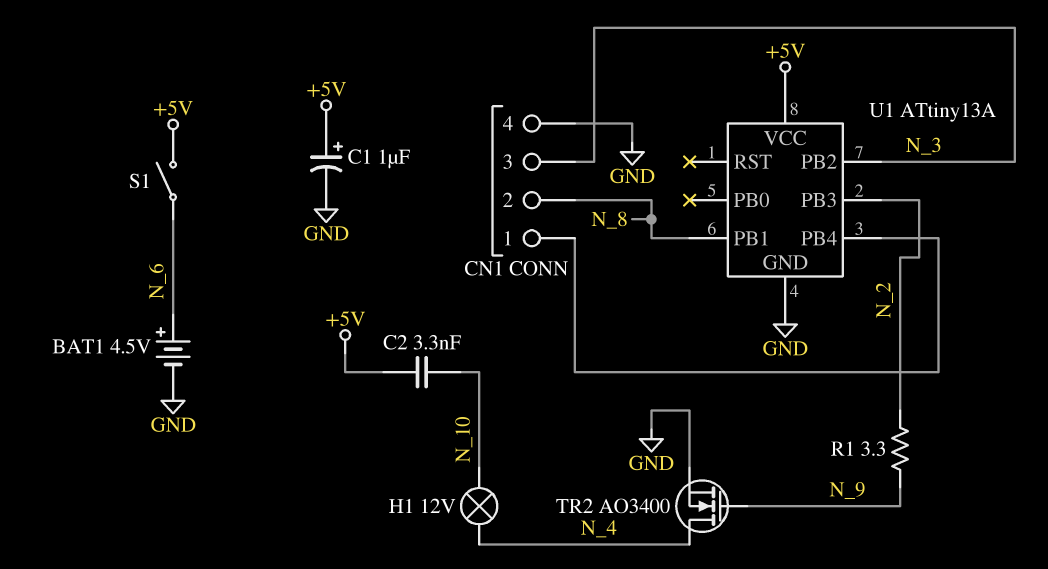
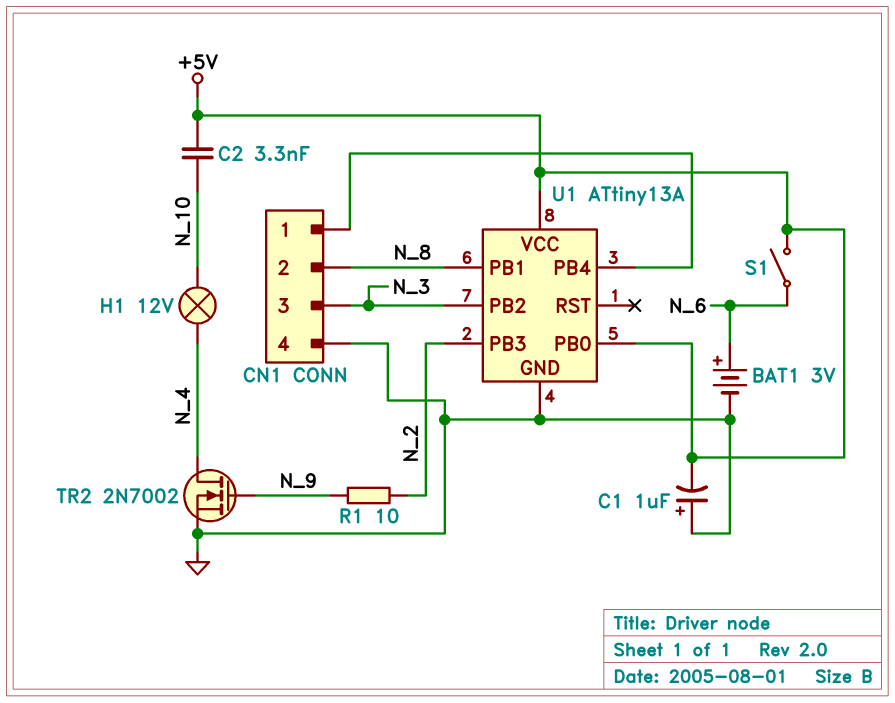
BAT1: 4.5V (plus N_6, minus GND) -> 3V (plus N_6, minus GND)
C1: 1uF (plus +5V, minus GND) -> 1uF (plus GND, minus +5V)
R1: 3.3 (N_2, N_9) -> 10 (N_2, N_9)
TR2: NMOS AO3400 (G N_9, D N_4, S GND) -> NMOS 2N7002 (G N_9, D N_4, S GND)
U1 pin PB0: none -> +5V

